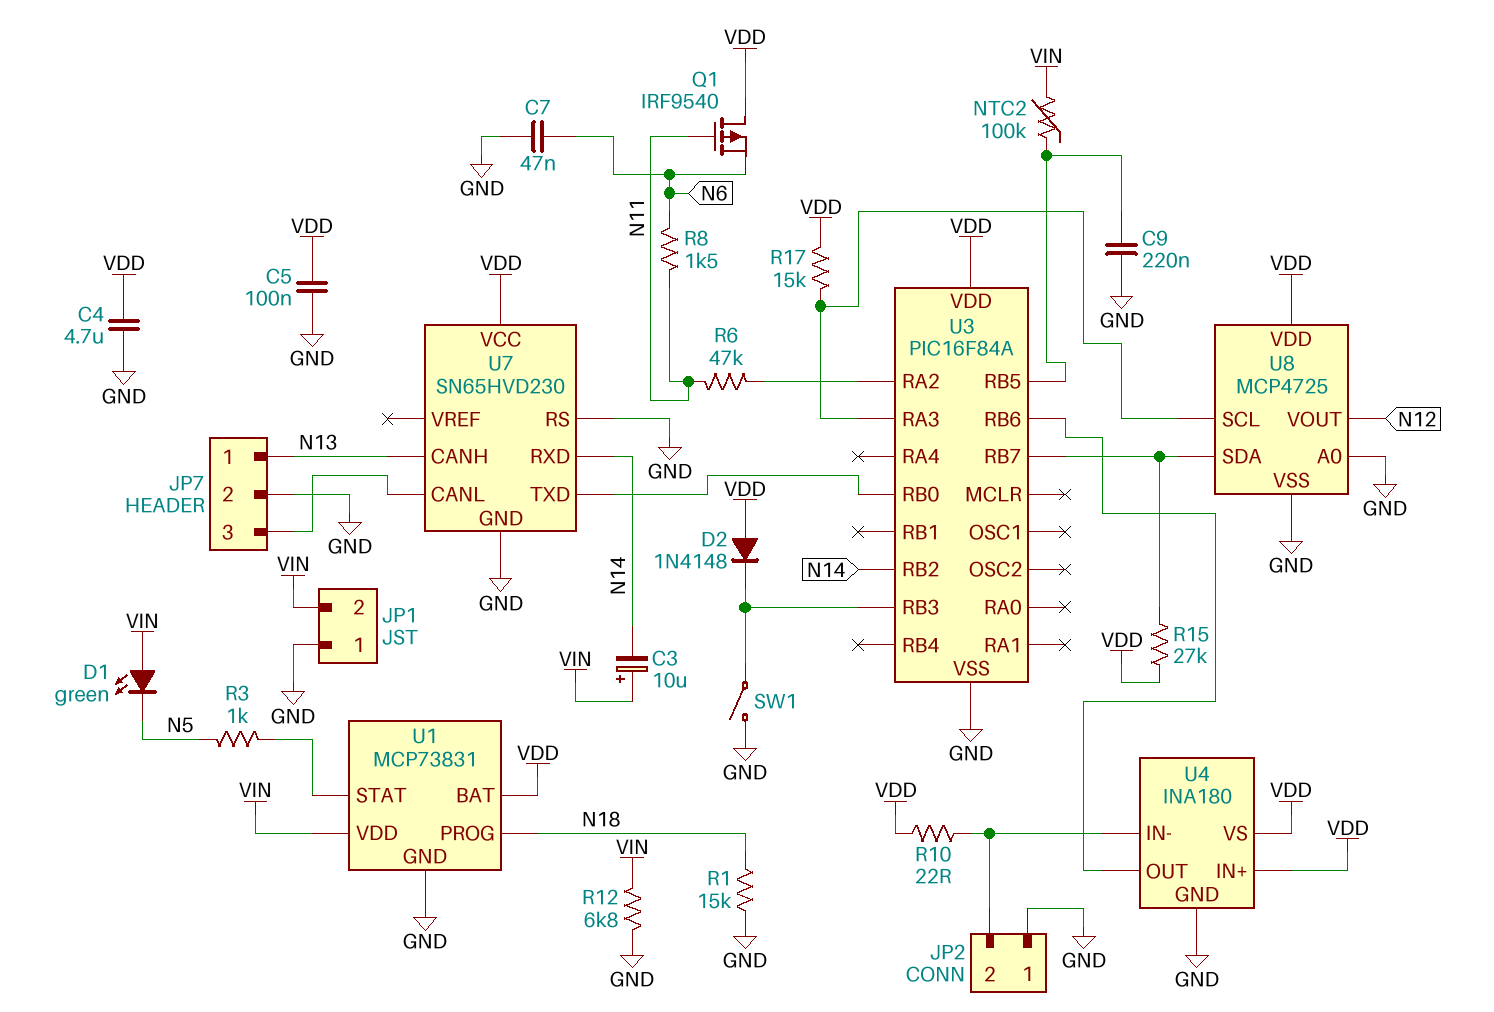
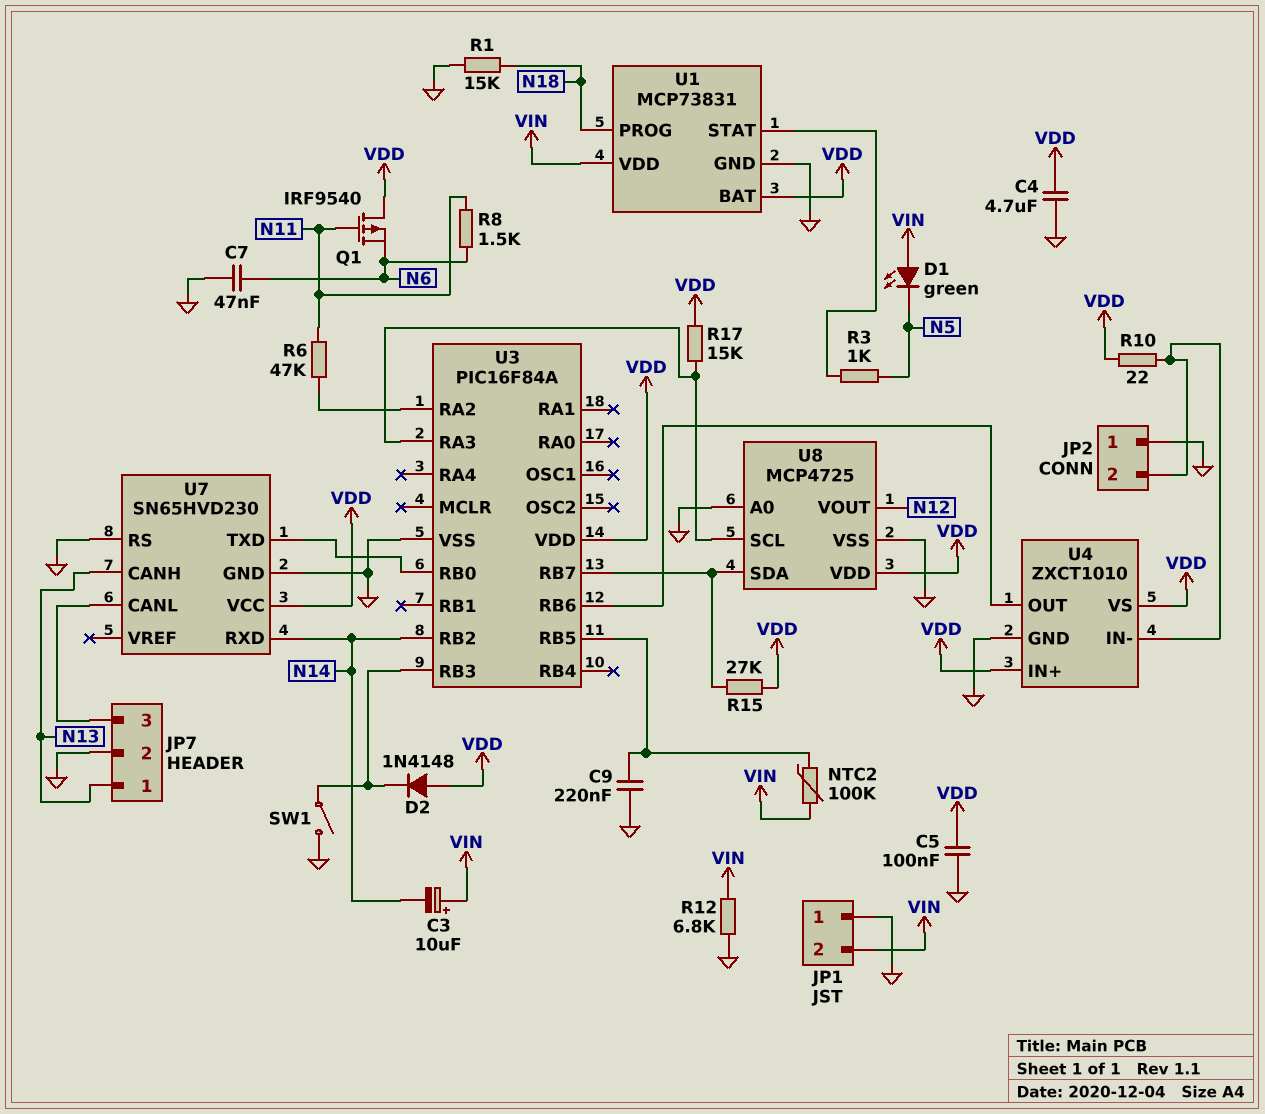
U4: INA180 -> ZXCT1010

